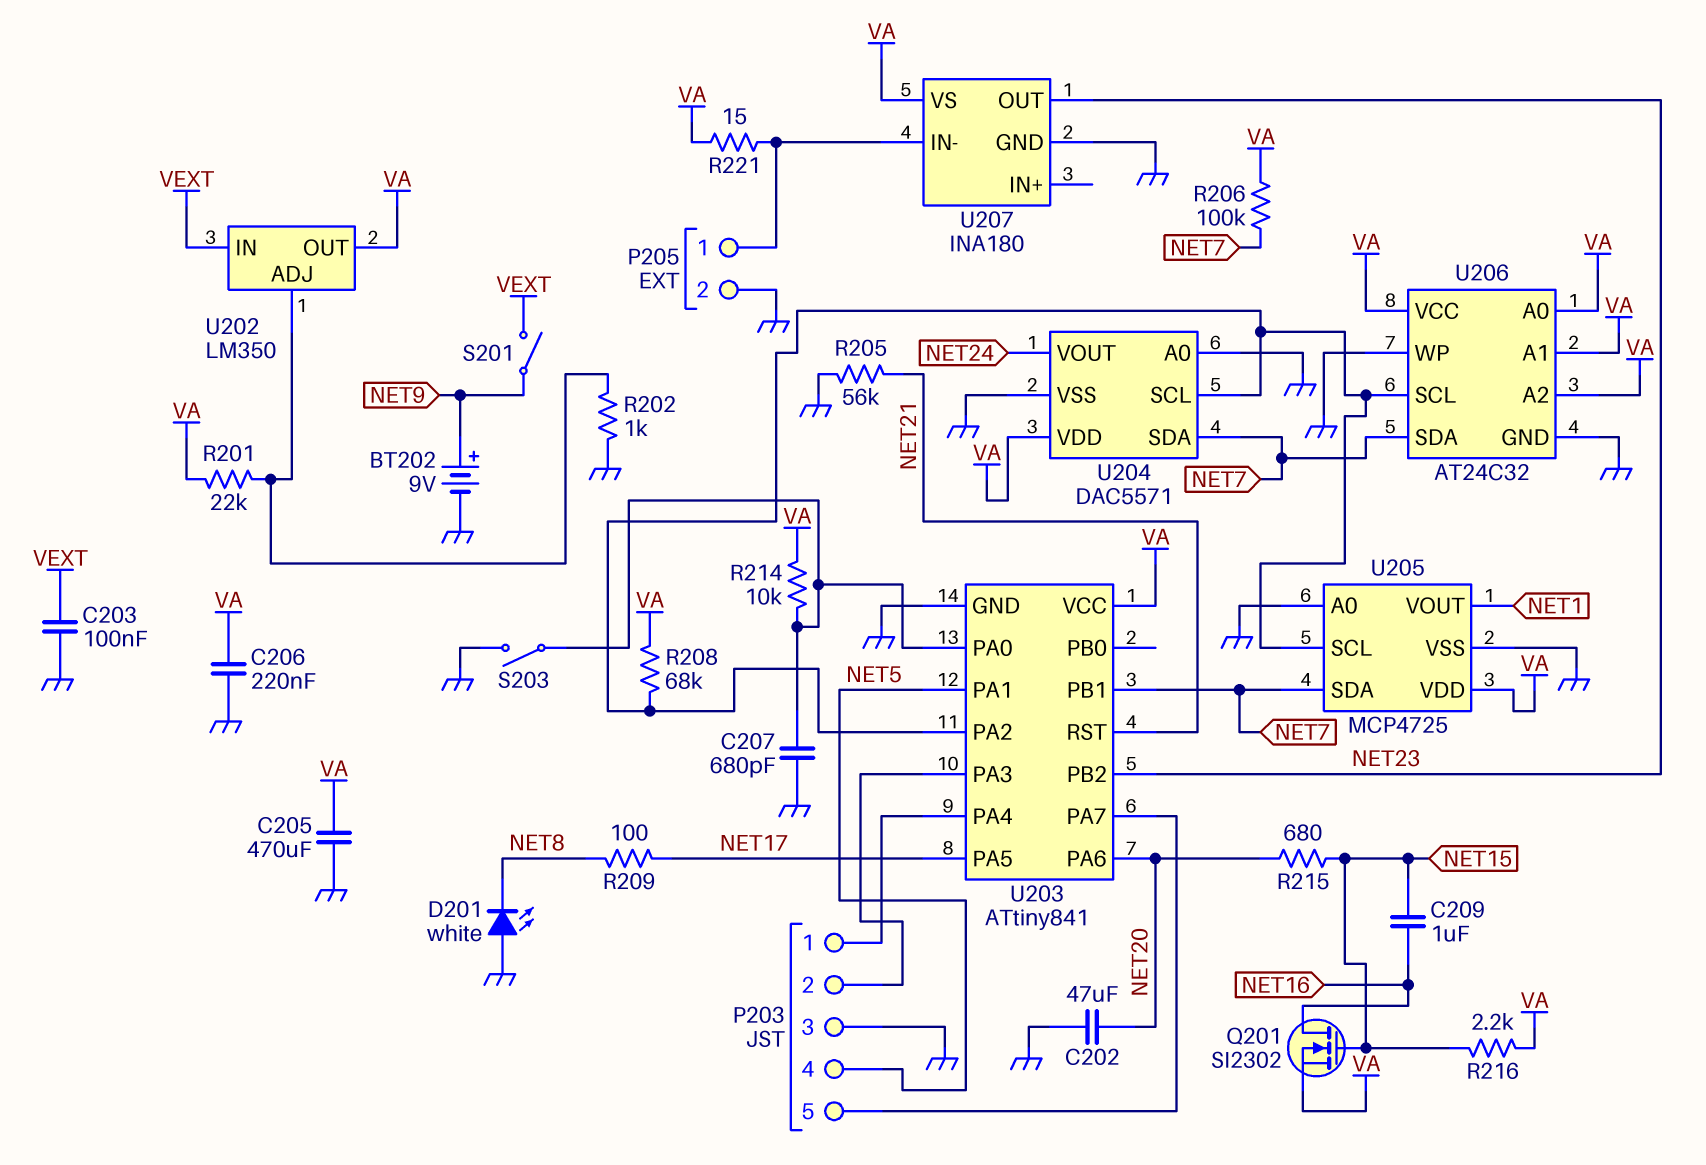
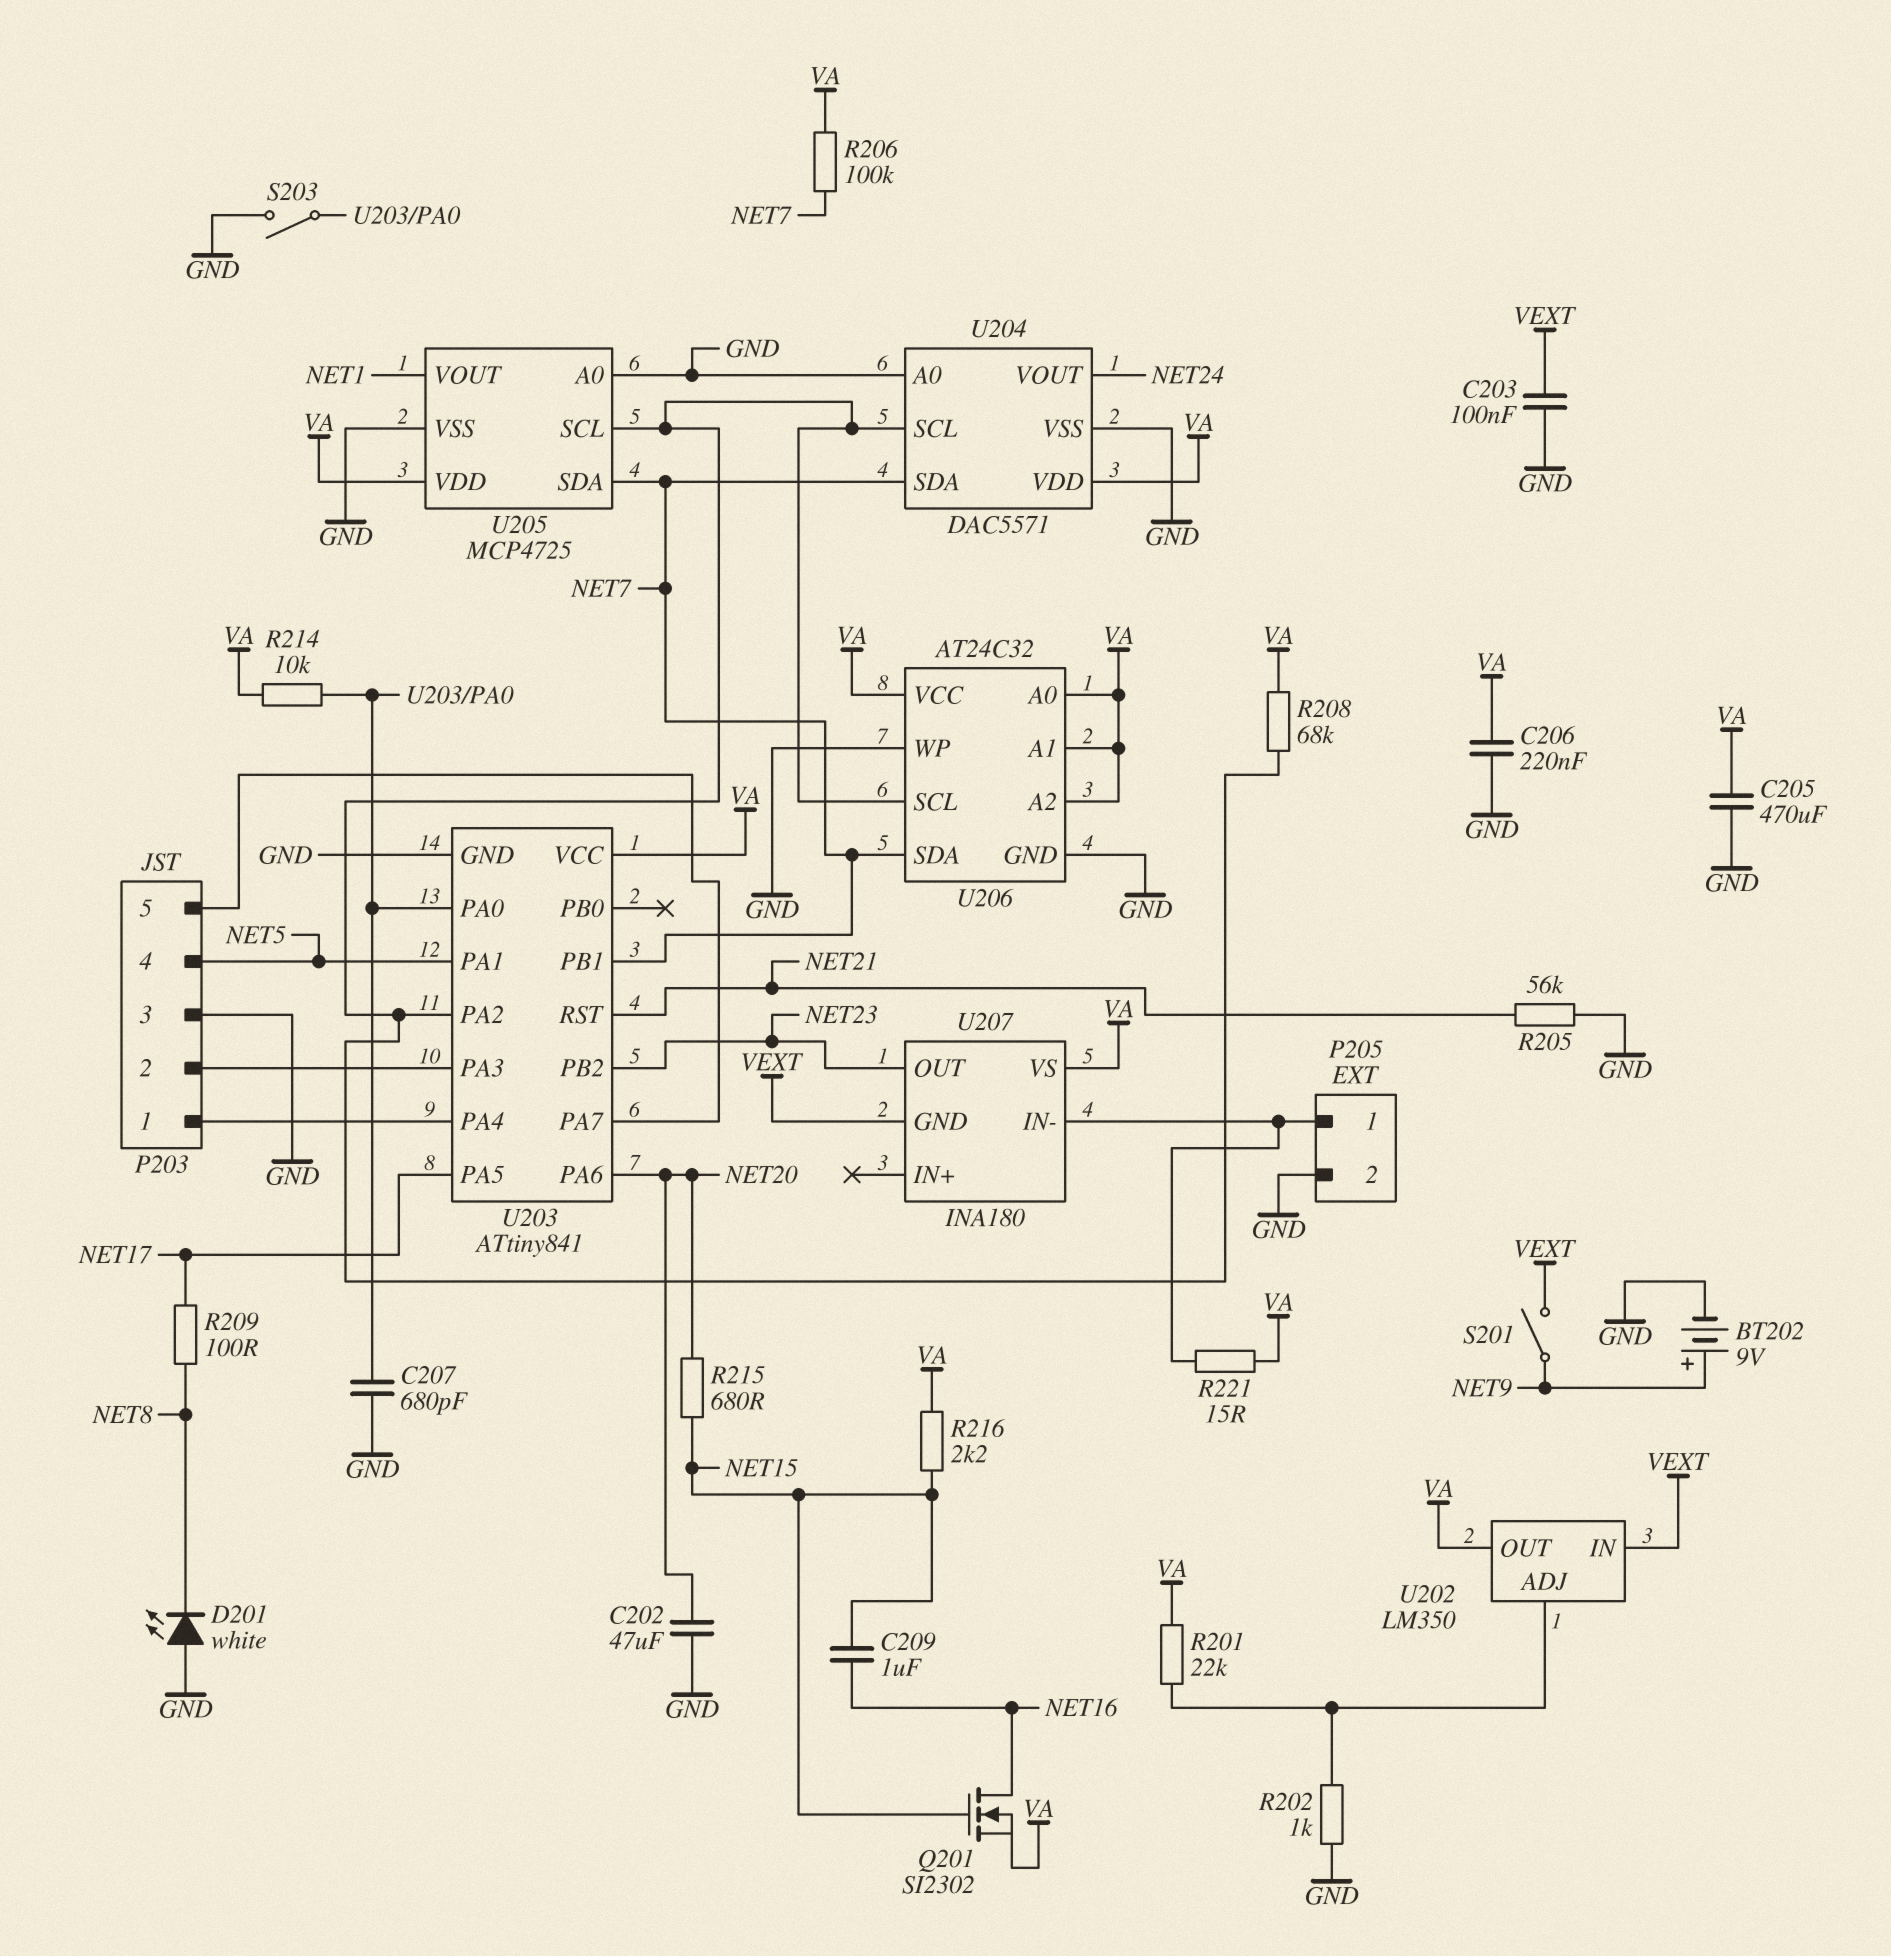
U207 pin GND: GND -> VEXT

